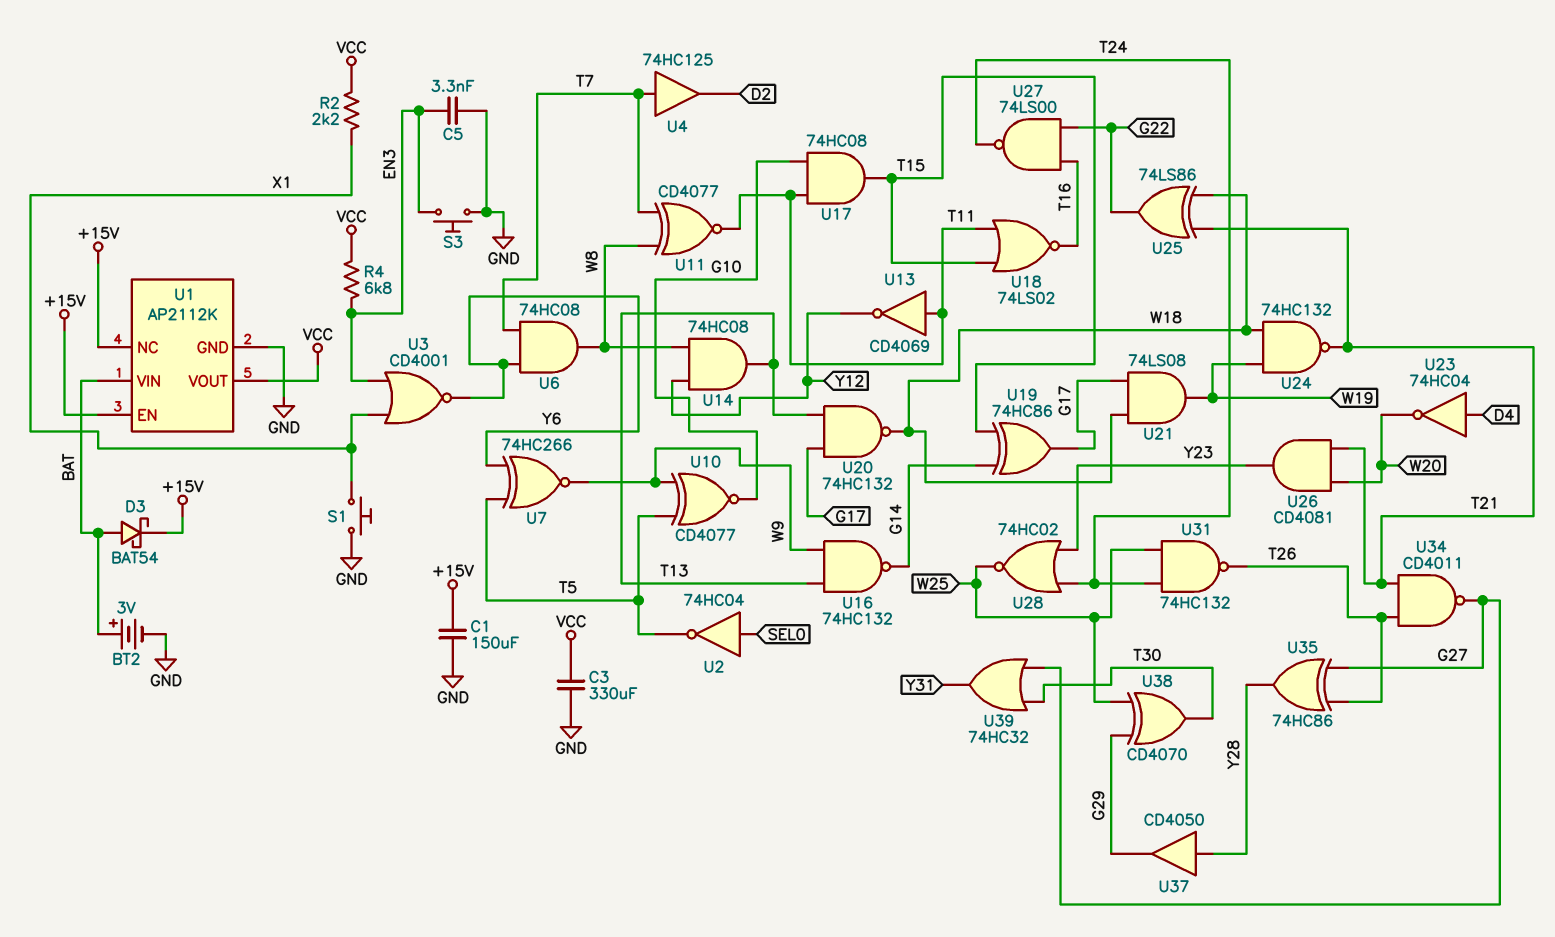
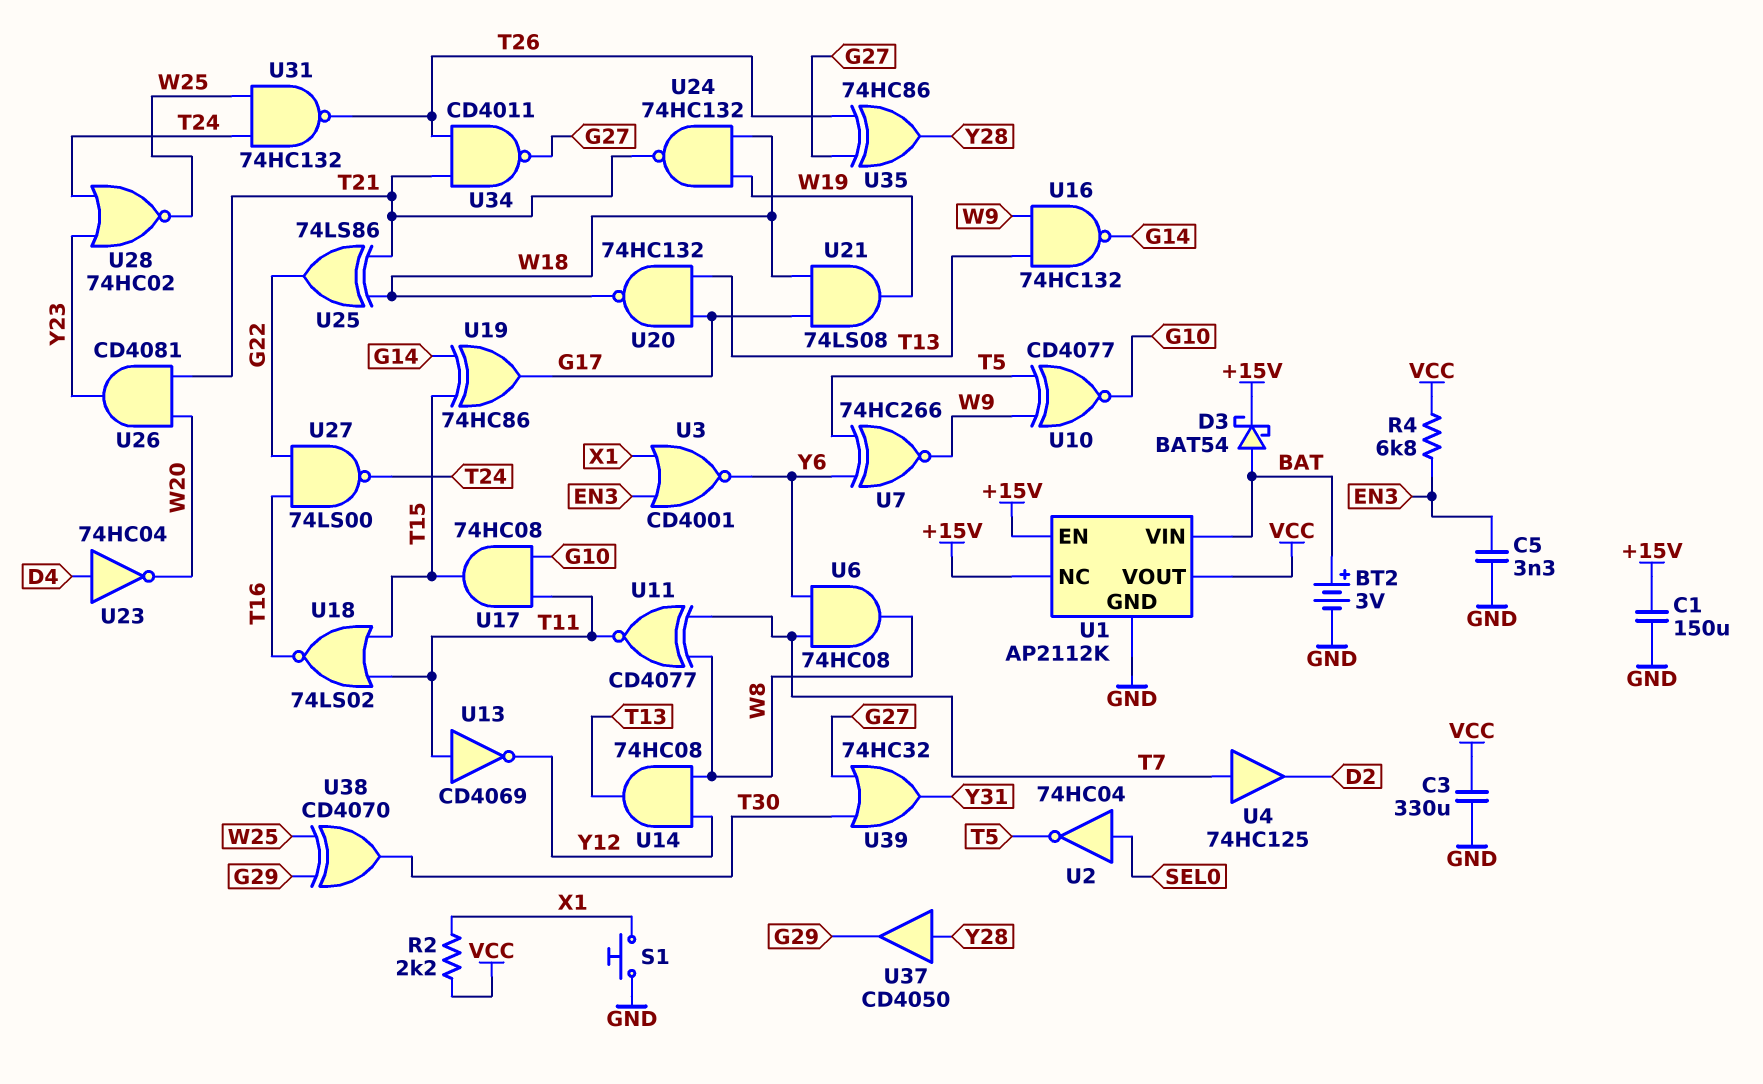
S3: button (EN3, GND) -> none

